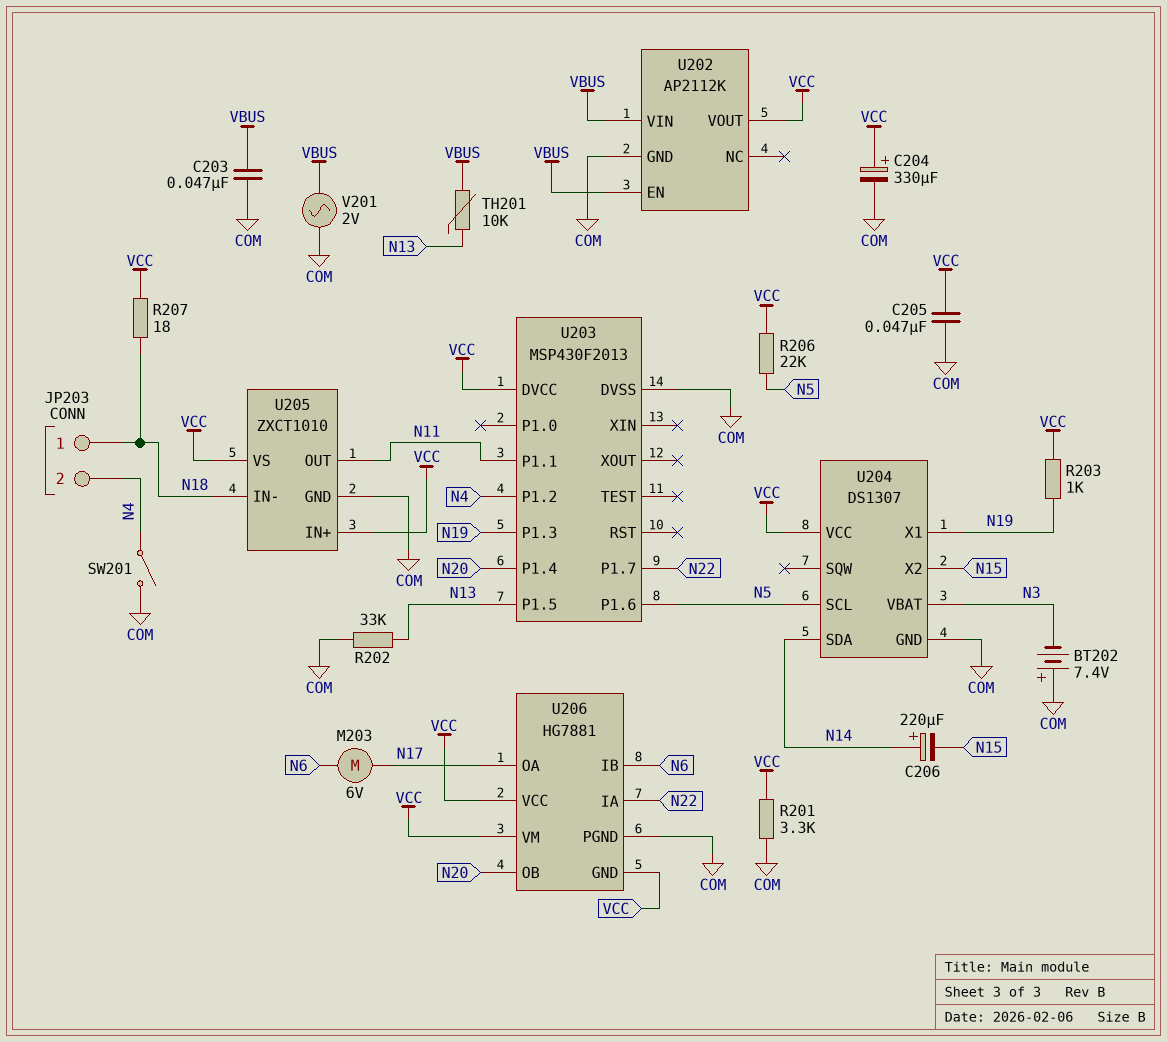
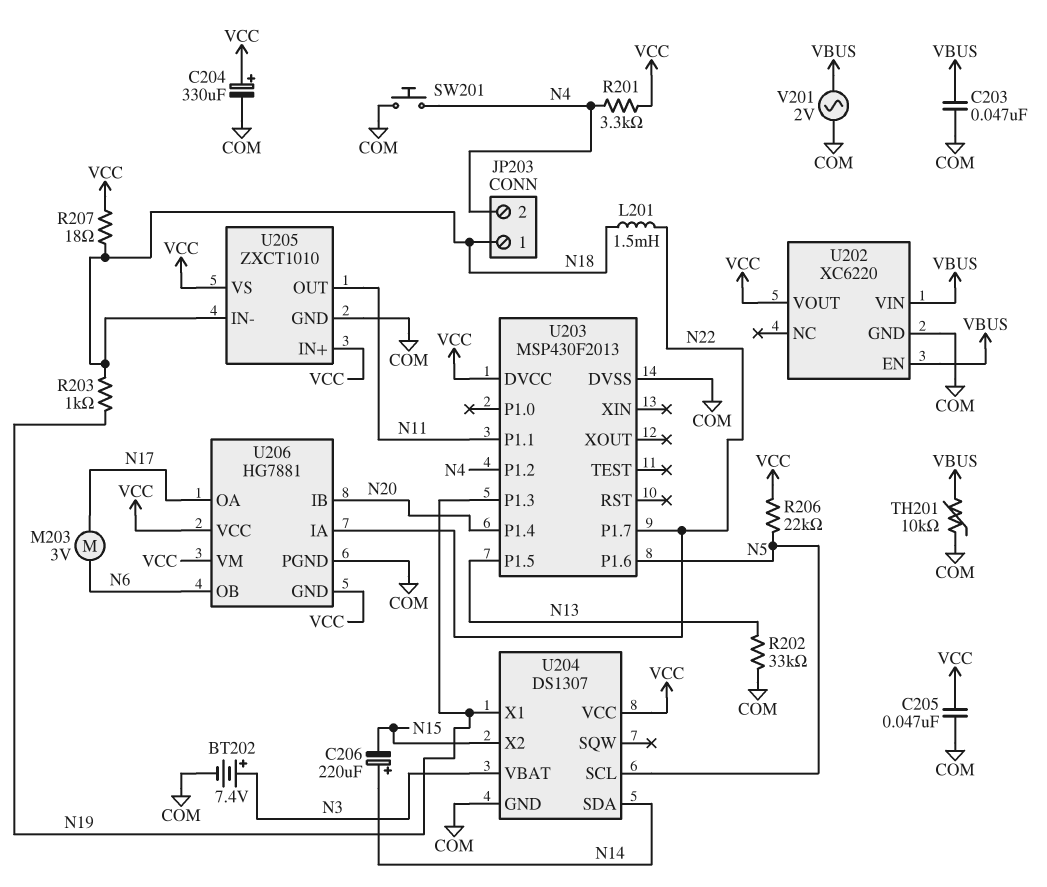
BT202: 7.4V (plus COM, minus N3) -> 7.4V (plus N3, minus COM)
L201: none -> 1.5mH (N18, N22)
M203: motor 6V (N6, N17) -> motor 3V (N6, N17)
R201: 3.3k (COM, VCC) -> 3.3k (N4, VCC)
R203: 1k (N19, VCC) -> 1k (N18, N19)
SW201: switch (COM, N4) -> button (COM, N4)
TH201: 10k (N13, VBUS) -> 10k (COM, VBUS)
U202: AP2112K -> XC6220
U206 pin IB: N6 -> N20
U206 pin OB: N20 -> N6

